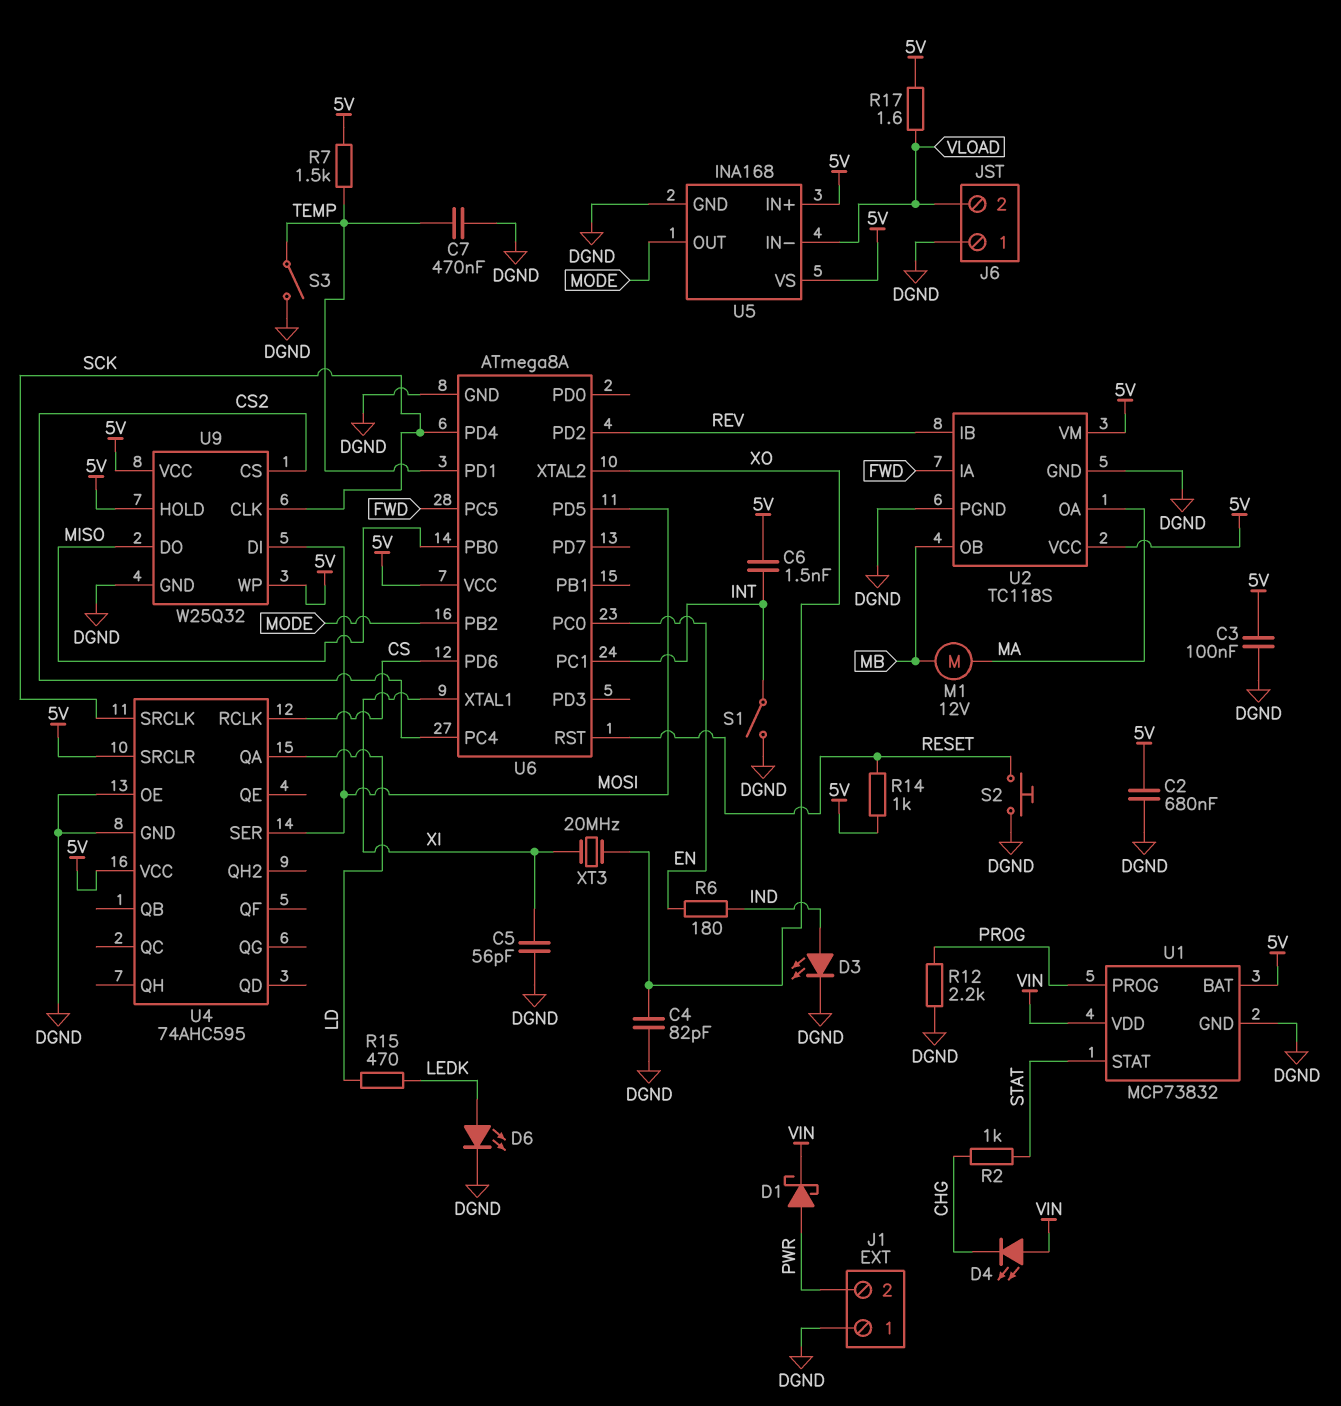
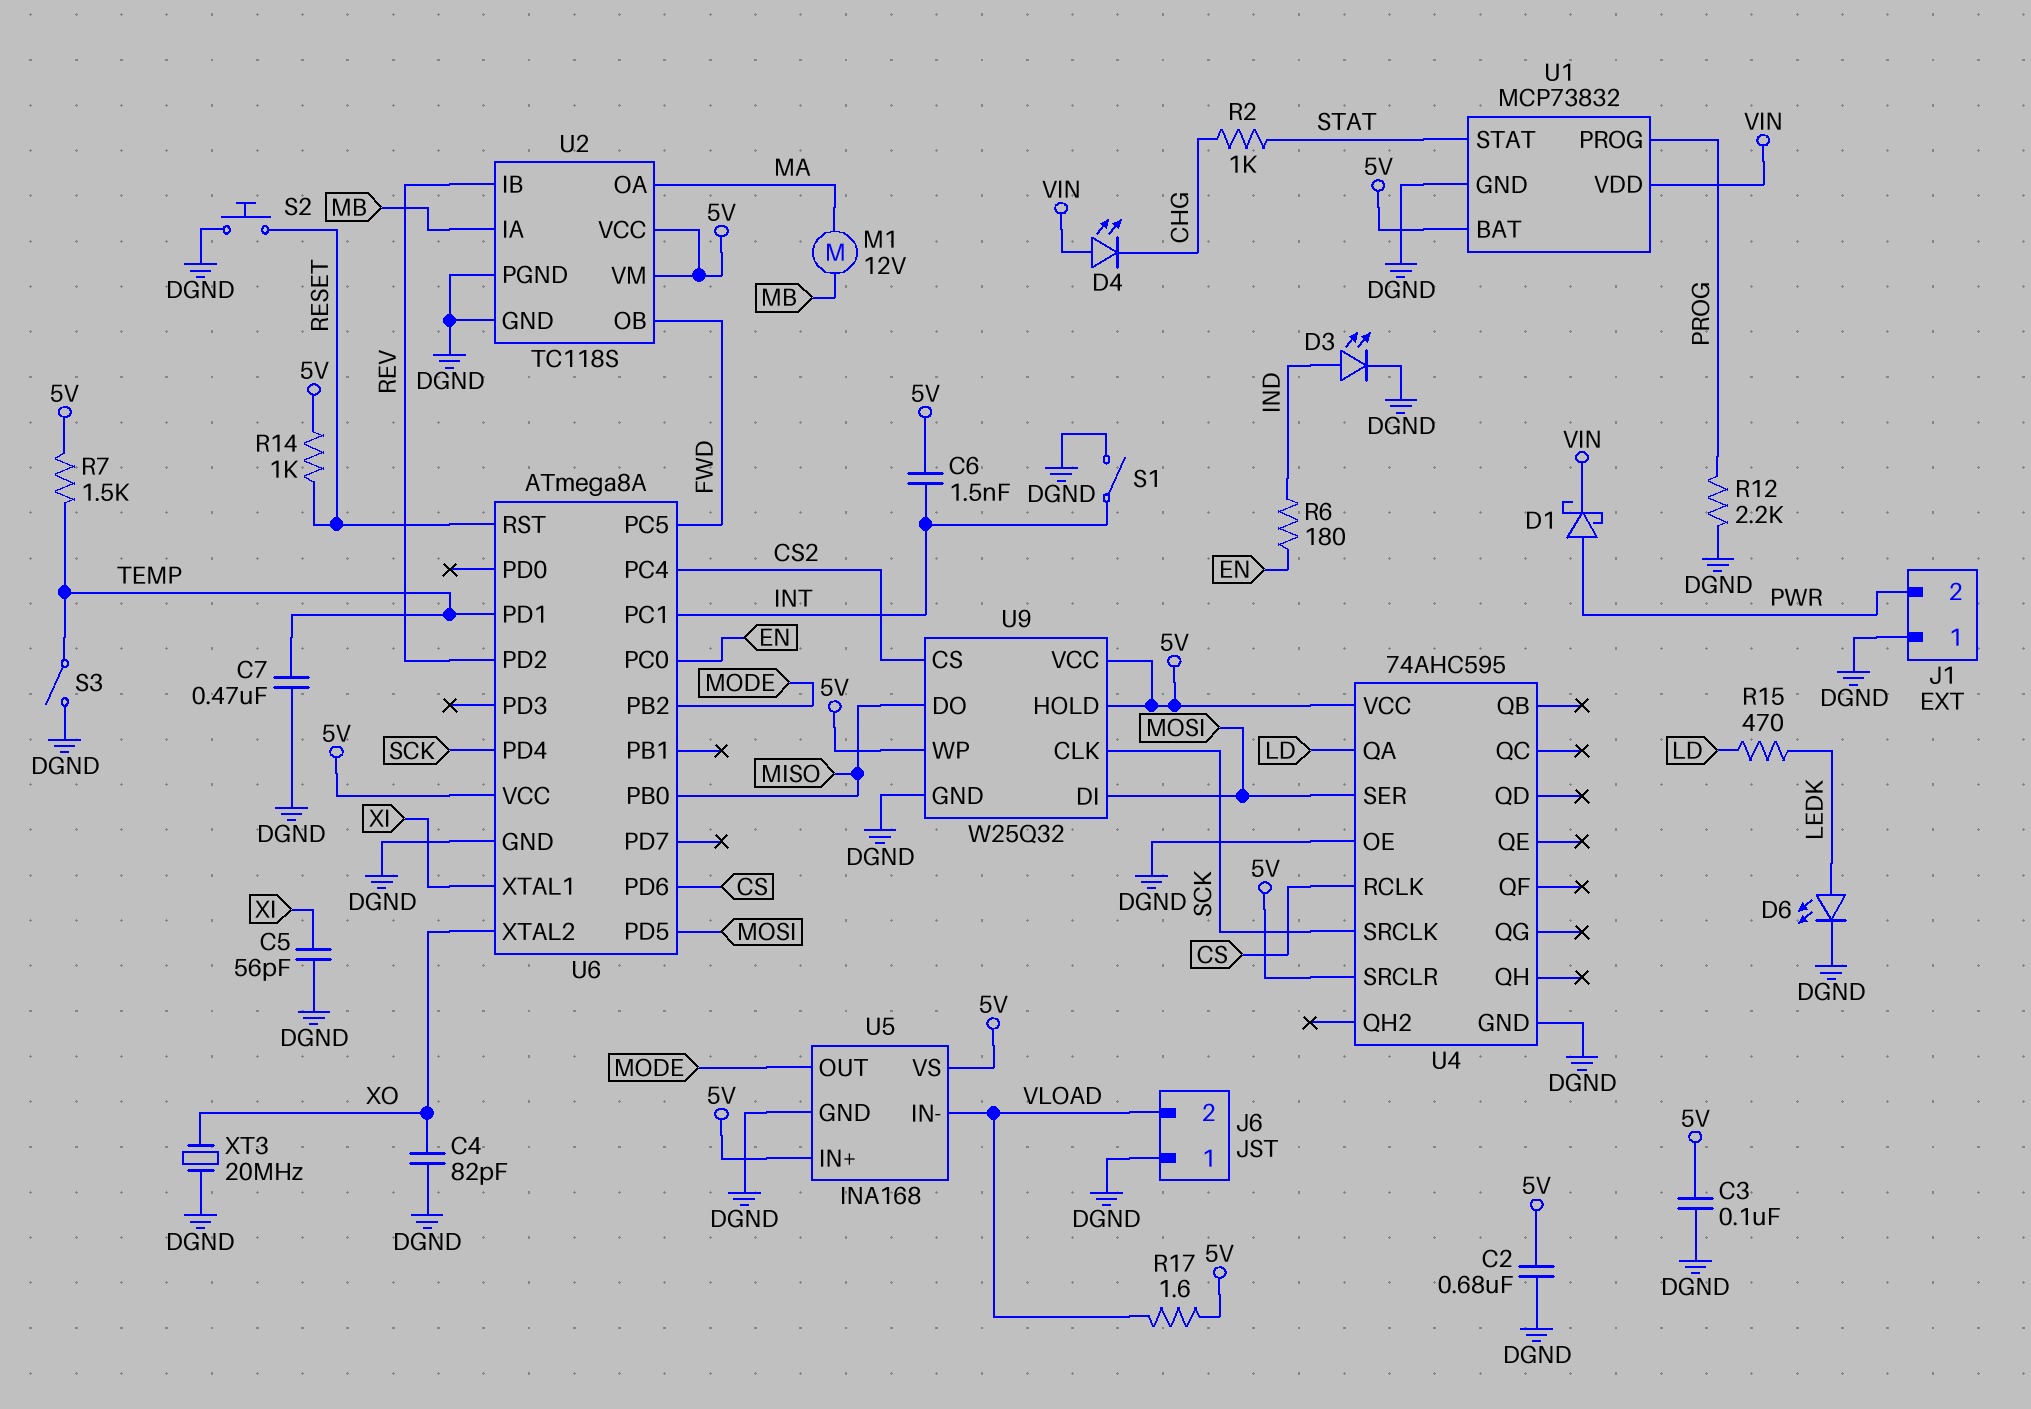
U2 pin IA: FWD -> MB
U2 pin OB: MB -> FWD
XT3: 20MHz (XI, XO) -> 20MHz (DGND, XO)

